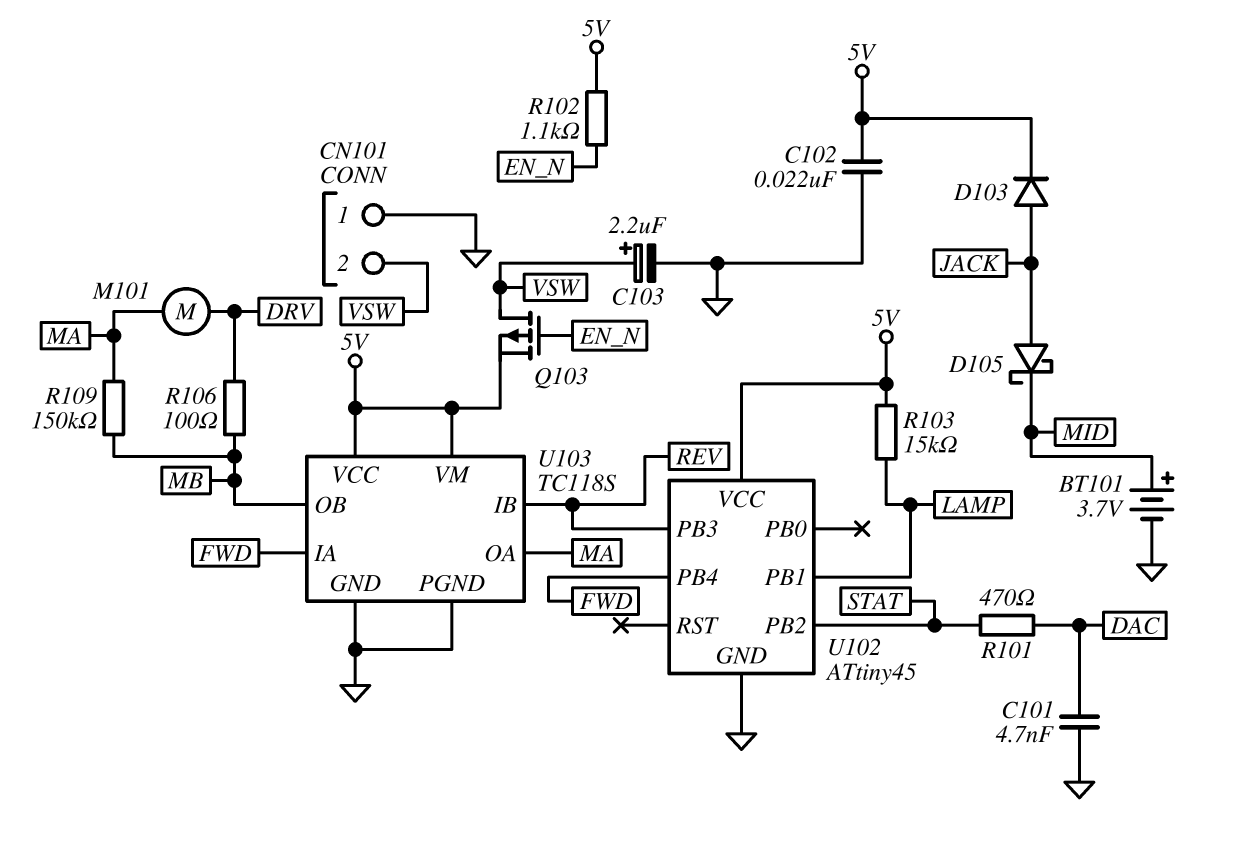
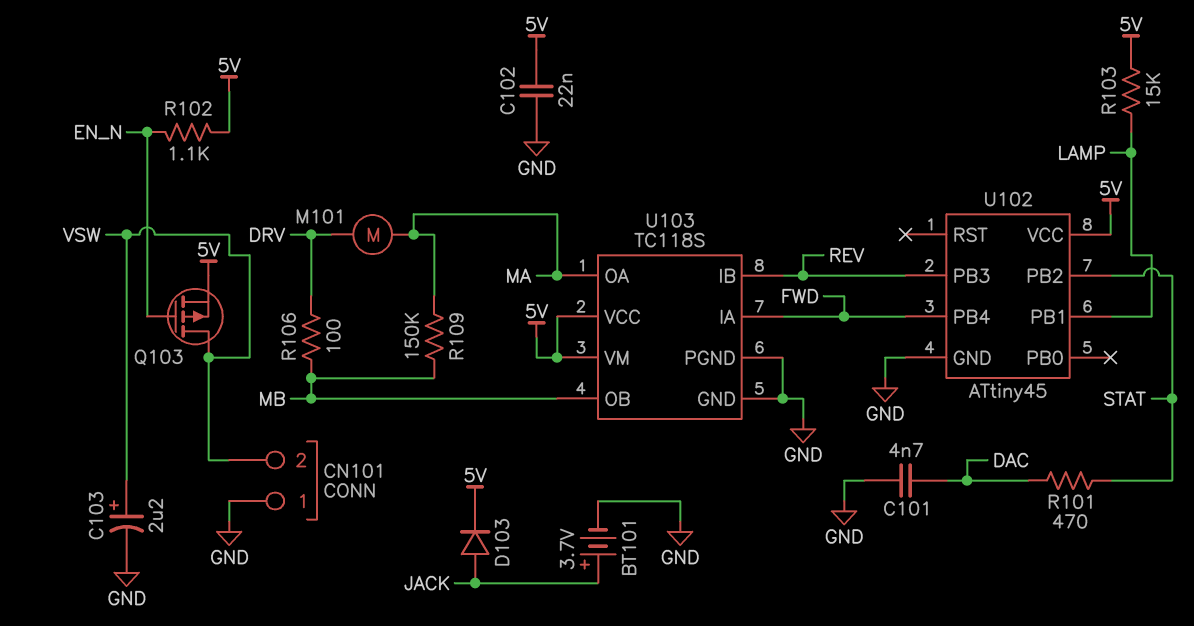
BT101: 3.7V (plus MID, minus GND) -> 3.7V (plus JACK, minus GND)
D105: schottky (A JACK, K MID) -> none

